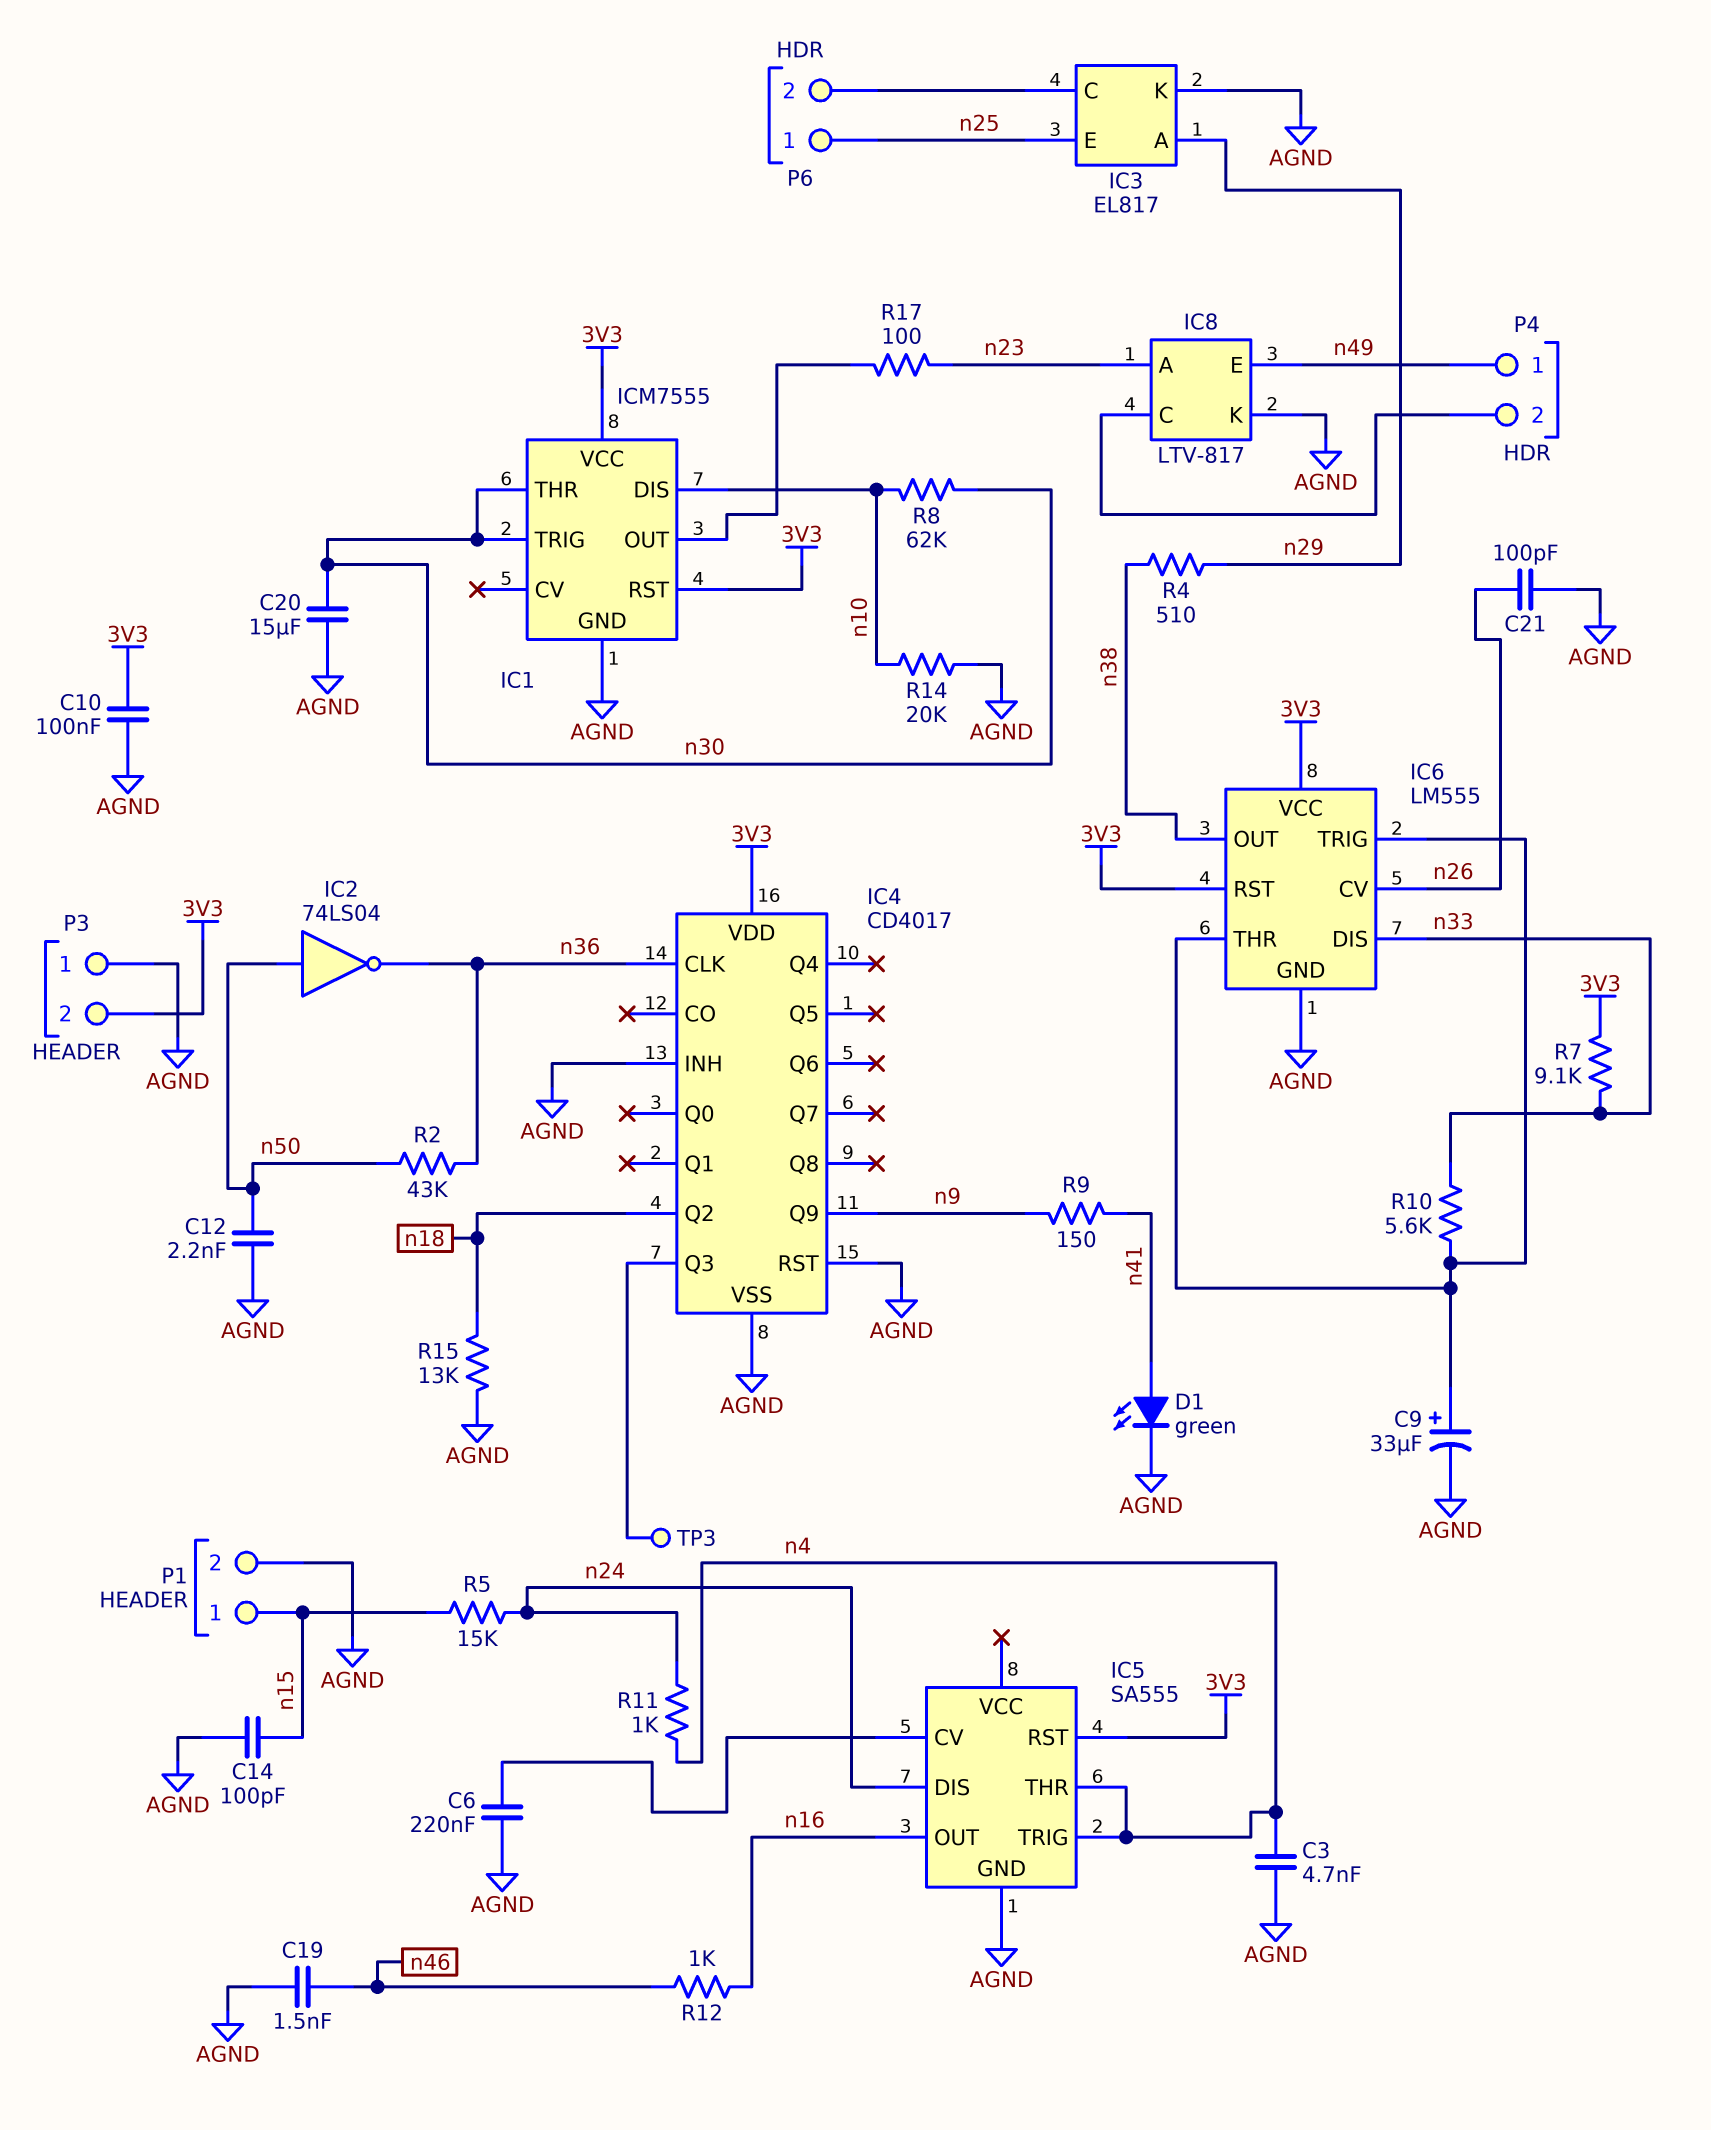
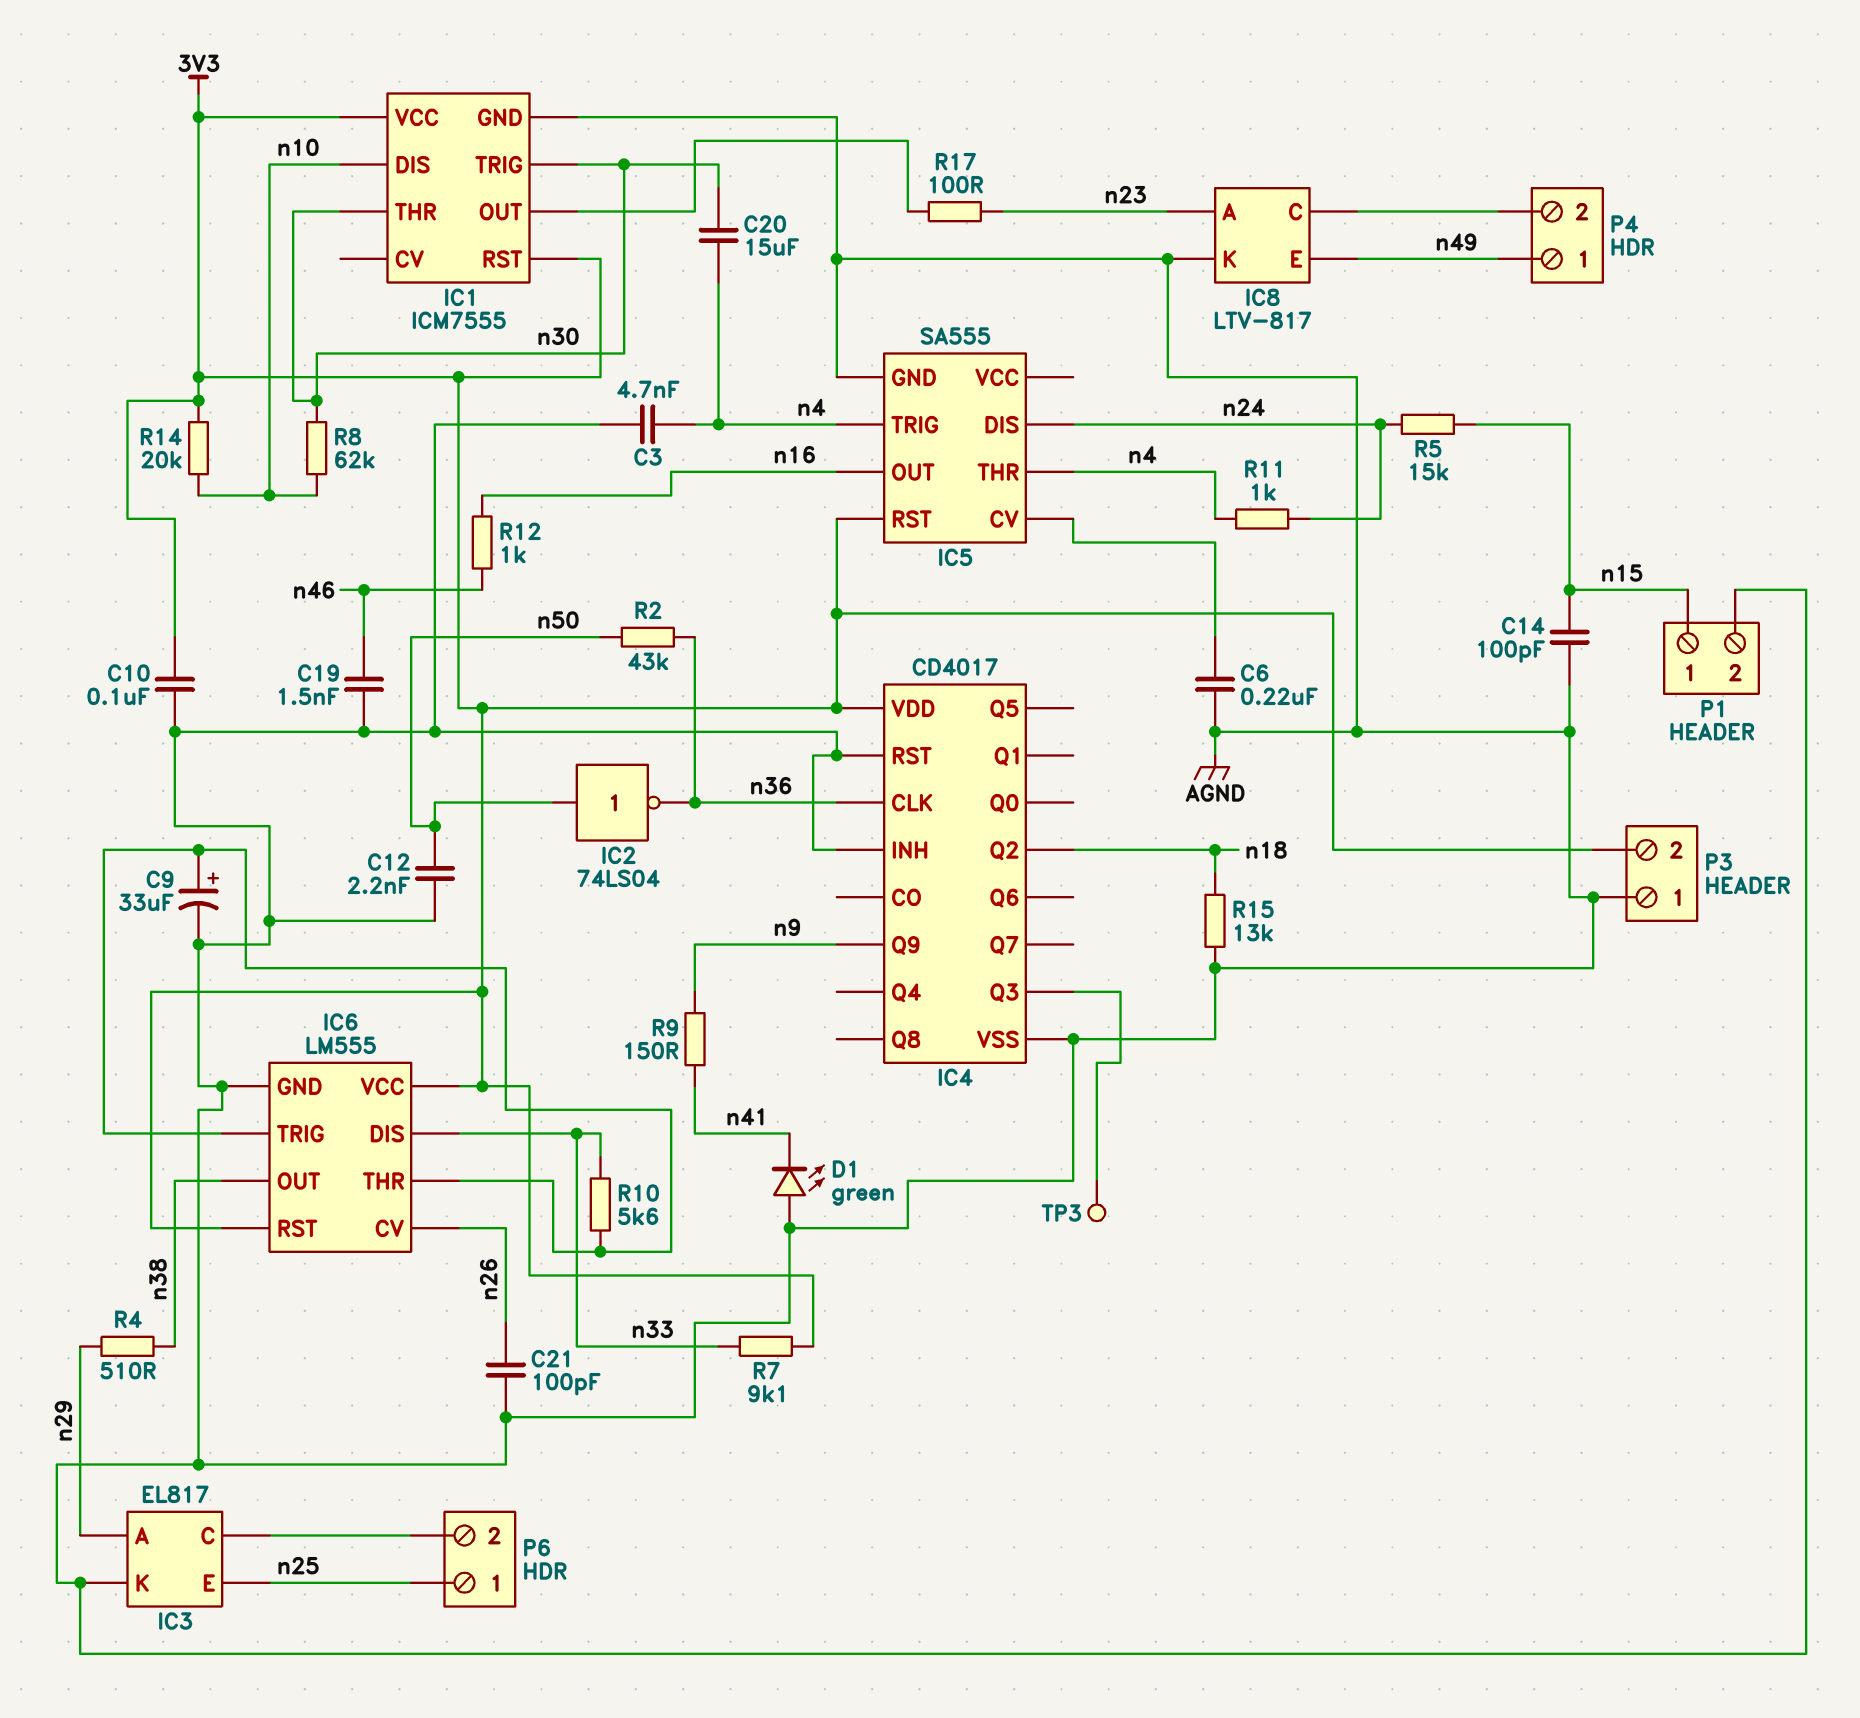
C20: 15uF (AGND, n30) -> 15uF (n4, n30)
D1: LED green (A n41, K AGND) -> LED green (A AGND, K n41)
R14: 20k (AGND, n10) -> 20k (3V3, n10)

